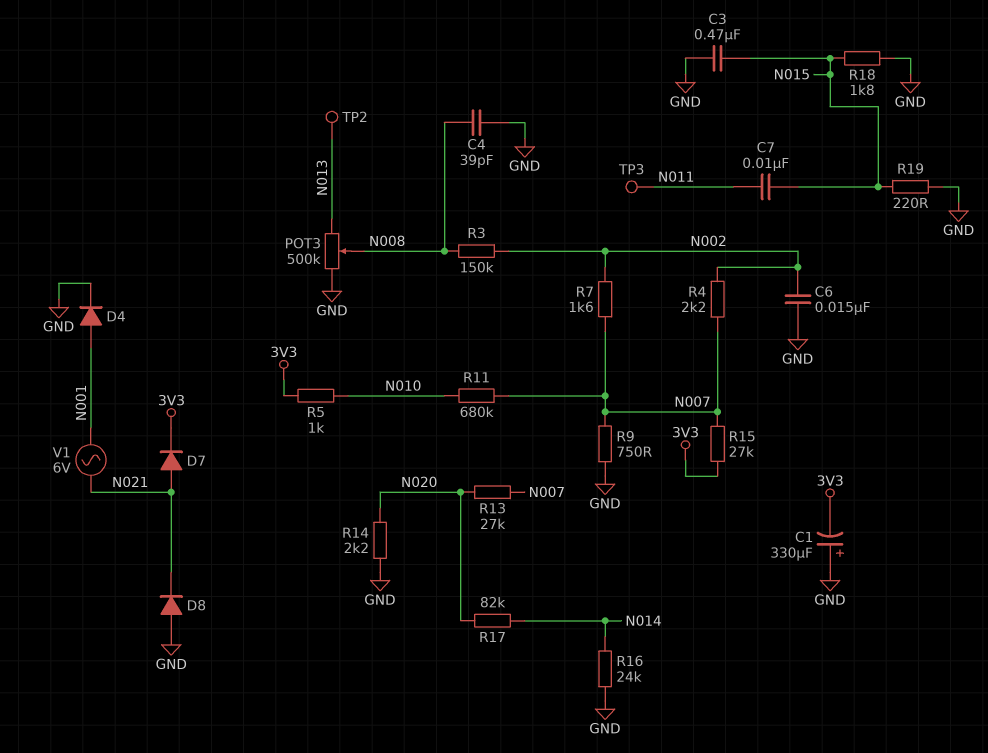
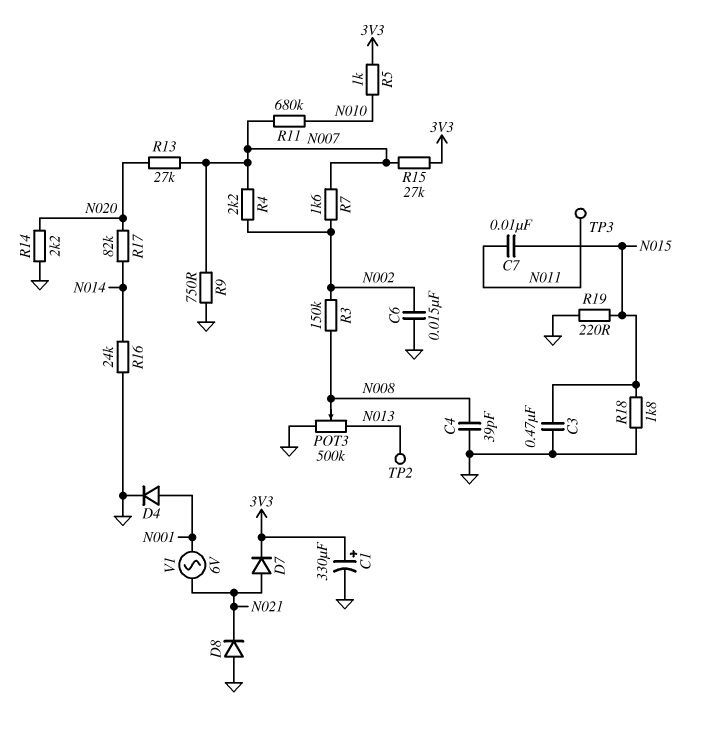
C1: 330uF (plus GND, minus 3V3) -> 330uF (plus 3V3, minus GND)

